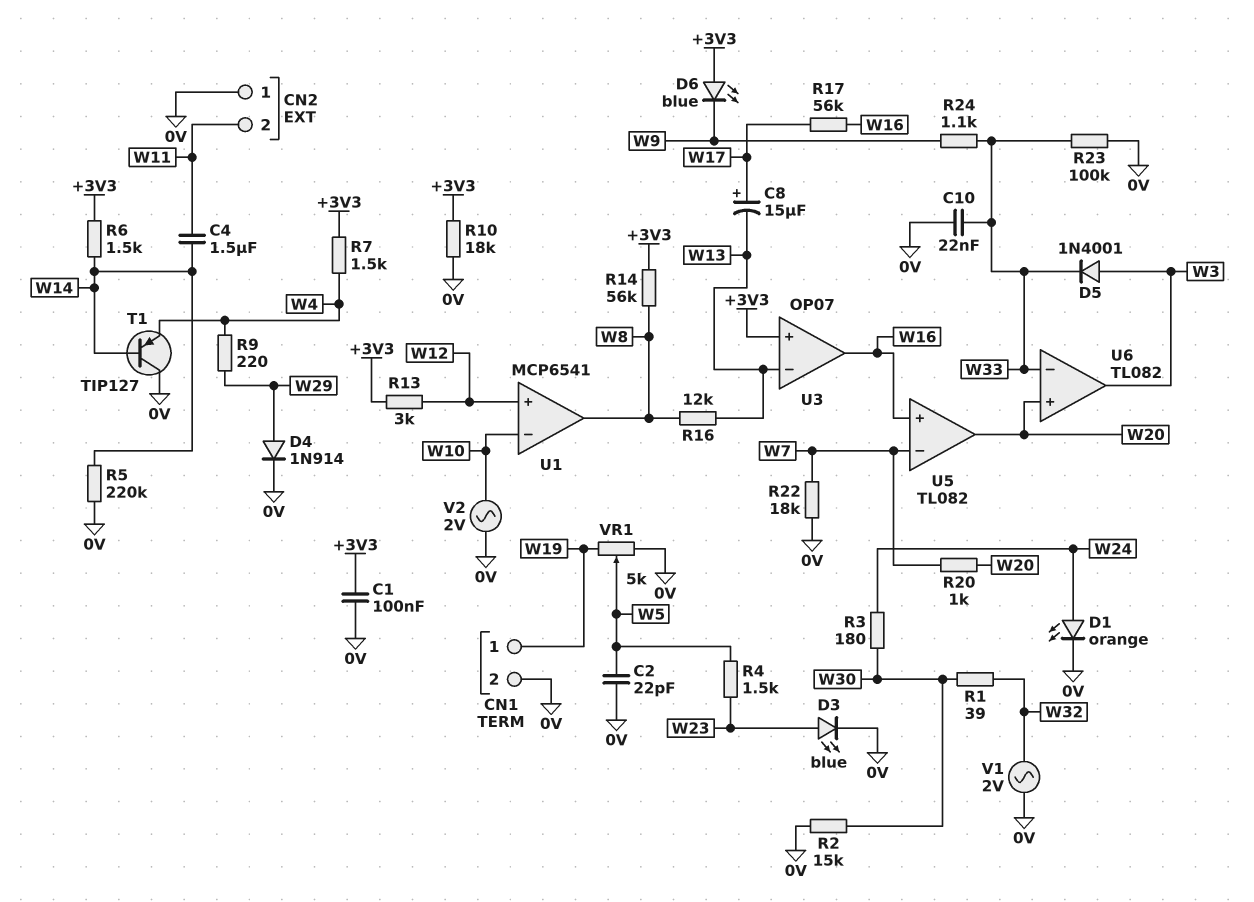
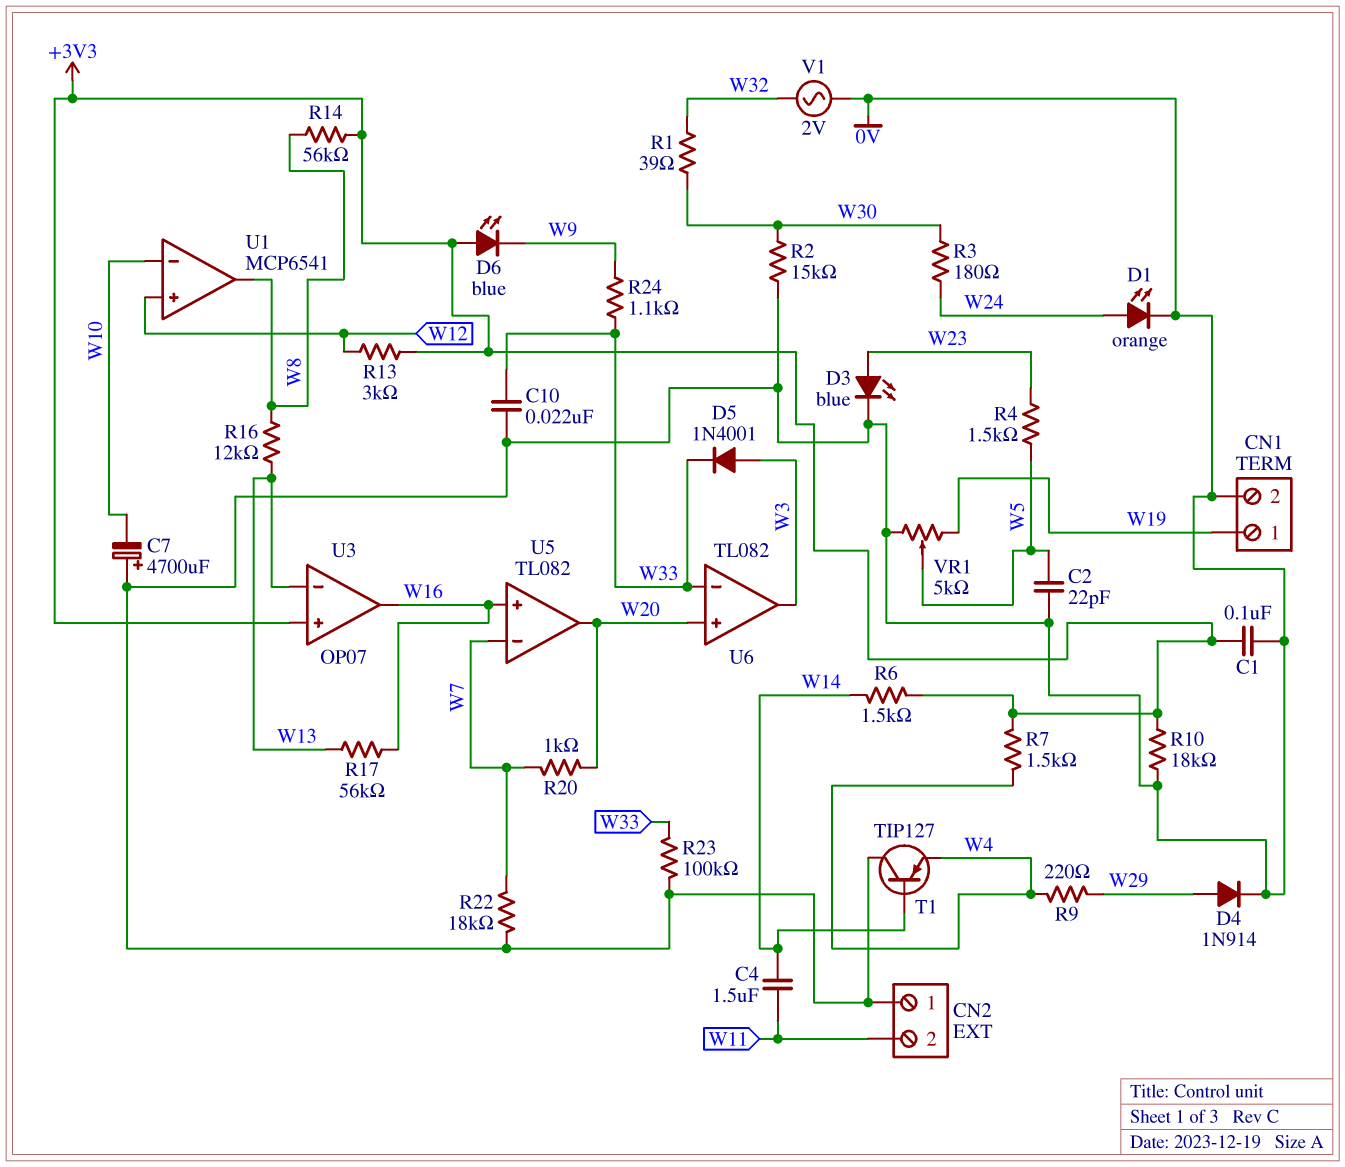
C7: none -> 4700uF (plus 0V, minus W10)
C8: 15uF (plus W17, minus W13) -> none
R5: 220k (0V, W14) -> none
R17: 56k (W16, W17) -> 56k (W13, W16)
V2: AC 2V (0V, W10) -> none

